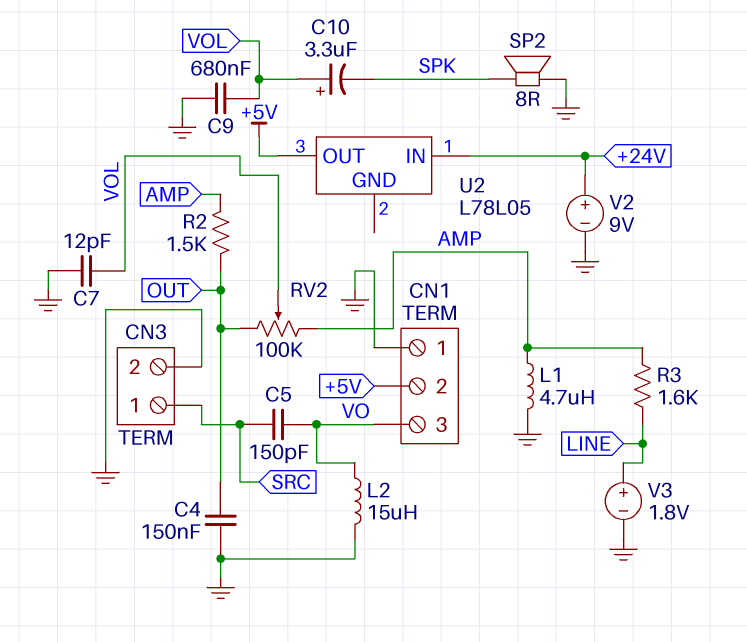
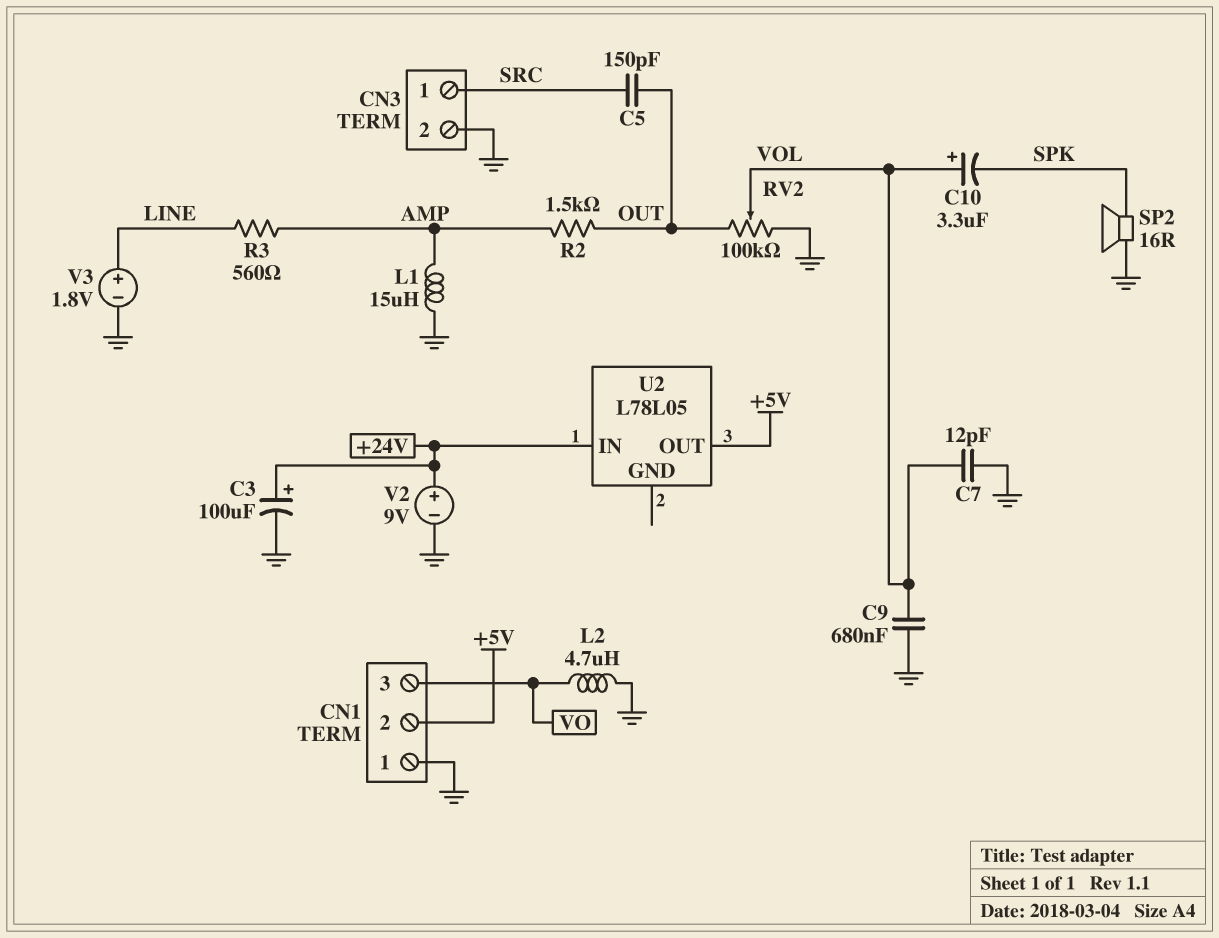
C3: none -> 100uF (plus +24V, minus GND)
C4: 150nF (GND, OUT) -> none
C5: 150pF (SRC, VO) -> 150pF (OUT, SRC)
L1: 4.7uH (AMP, GND) -> 15uH (AMP, GND)
L2: 15uH (GND, VO) -> 4.7uH (GND, VO)
R3: 1.6k (AMP, LINE) -> 560 (AMP, LINE)
RV2: 100k (AMP, OUT, wiper VOL) -> 100k (GND, OUT, wiper VOL)
SP2: speaker 8R (GND, SPK) -> speaker 16R (GND, SPK)

